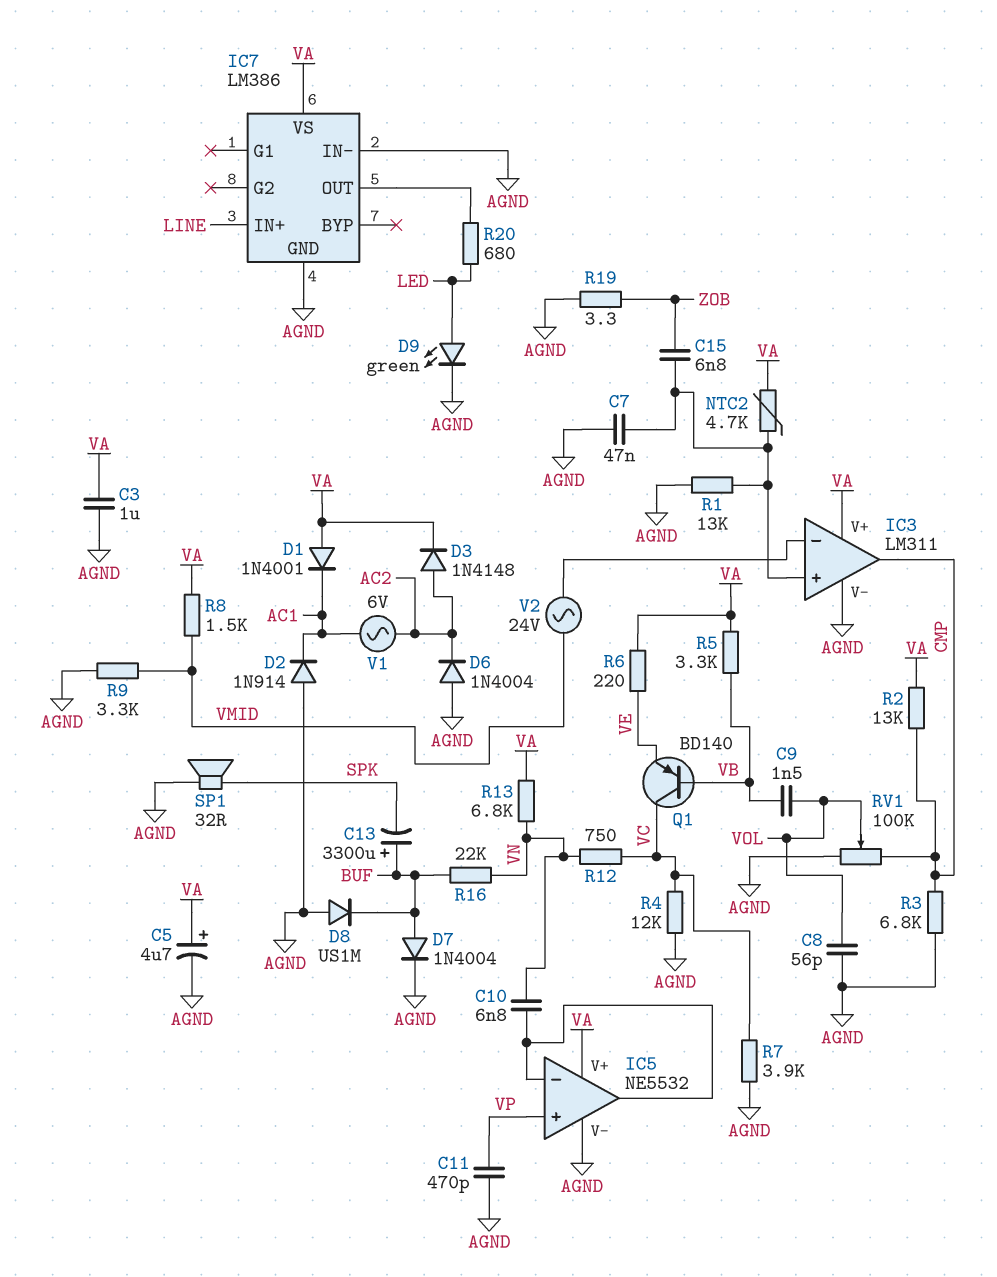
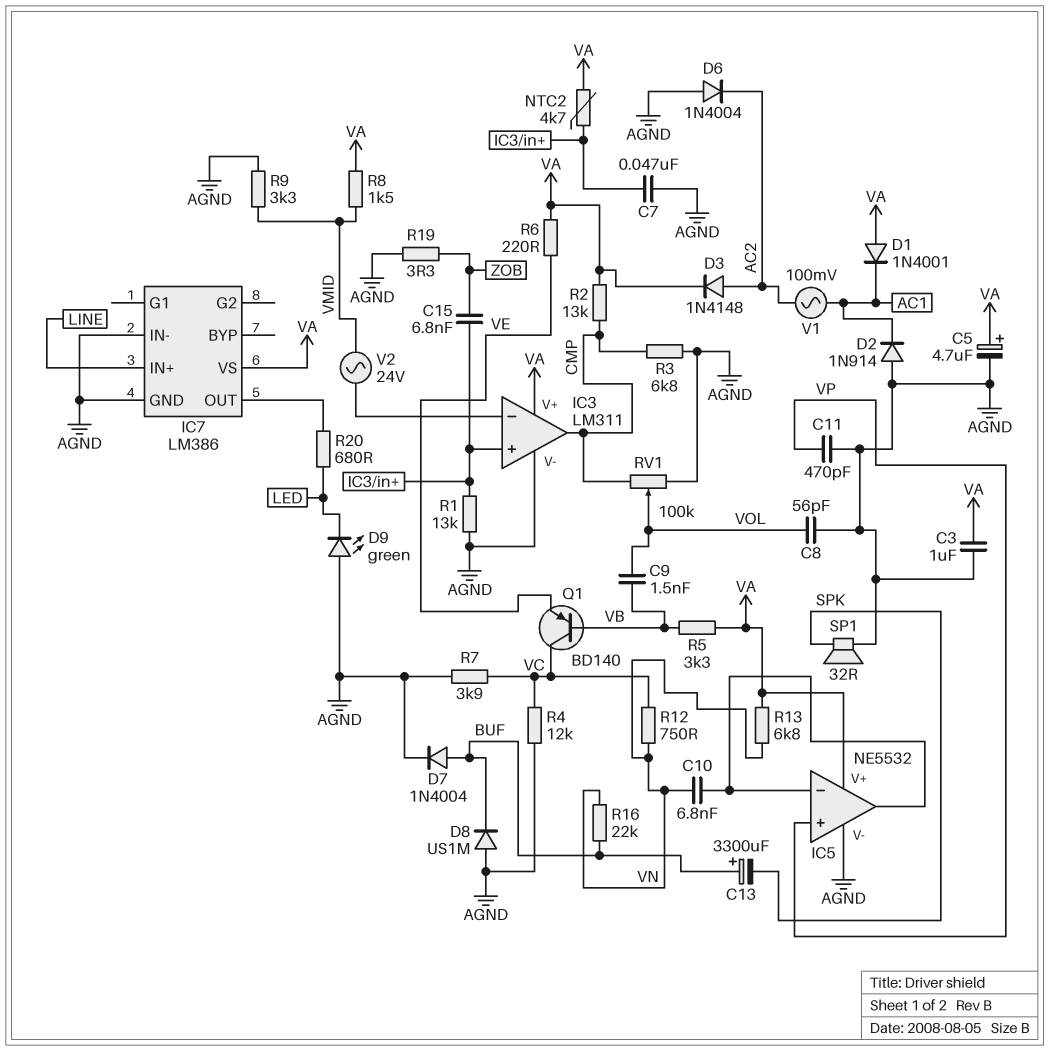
D9: LED green (A LED, K AGND) -> LED green (A AGND, K LED)
V1: AC 6V (AC1, AC2) -> AC 100mV (AC1, AC2)

